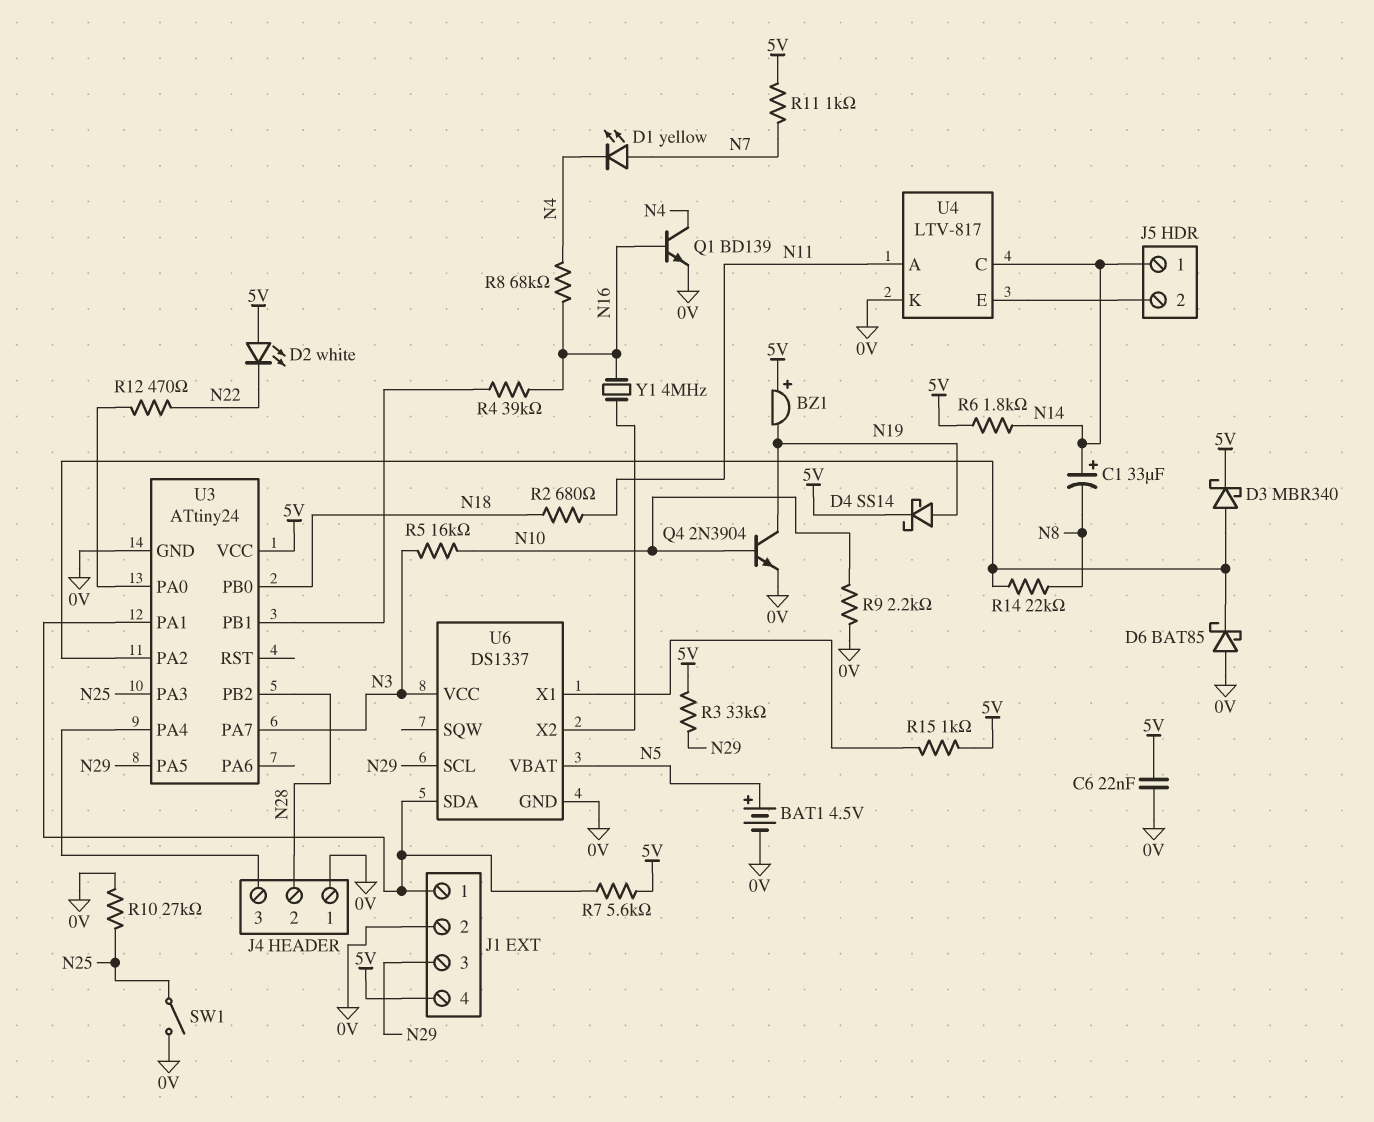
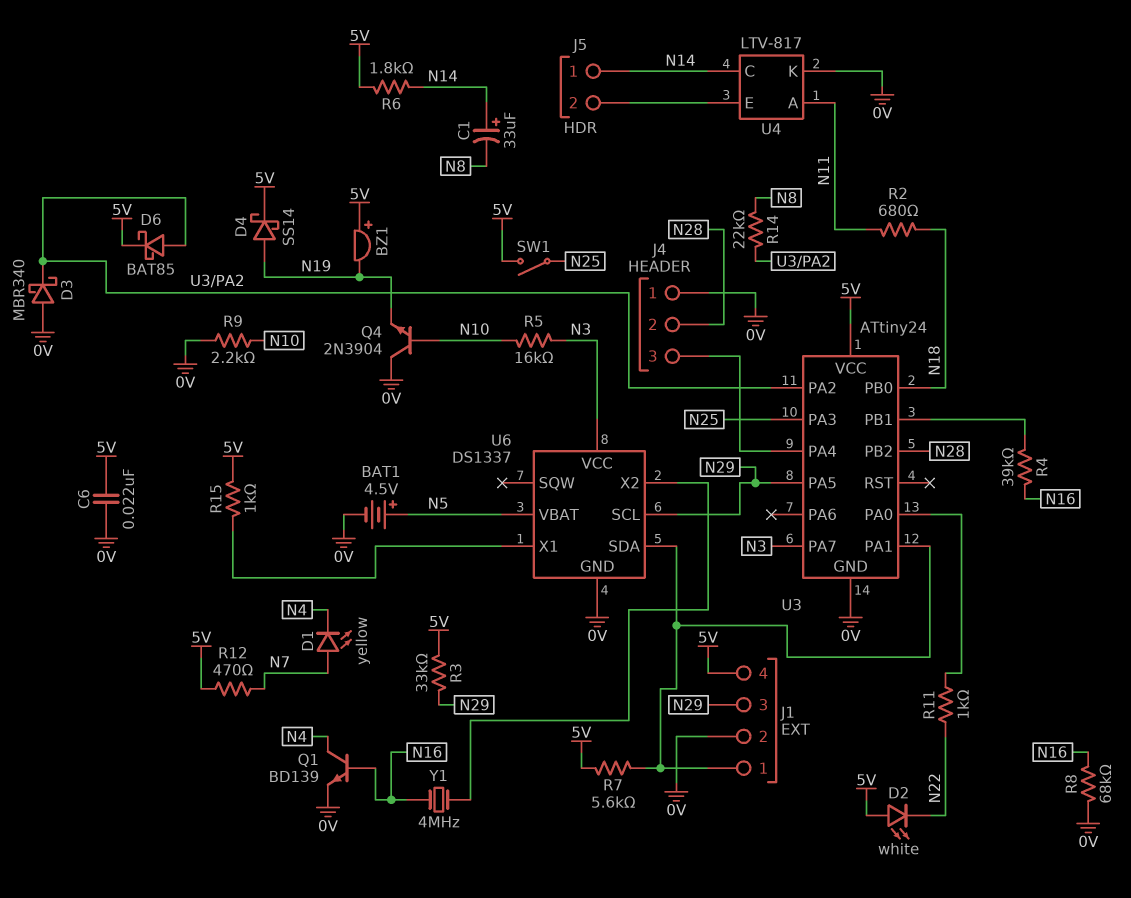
D3: schottky MBR340 (A U3/PA2, K 5V) -> schottky MBR340 (A 0V, K U3/PA2)
D6: schottky BAT85 (A 0V, K U3/PA2) -> schottky BAT85 (A U3/PA2, K 5V)
Q4: NPN 2N3904 (B N10, C N19, E 0V) -> NPN 2N3904 (B N10, C 0V, E N19)
R8: 68k (N4, N16) -> 68k (0V, N16)
R10: 27k (0V, N25) -> none
R11: 1k (5V, N7) -> 1k (N22, U3/PA0)
R12: 470 (N22, U3/PA0) -> 470 (5V, N7)
SW1: switch (0V, N25) -> switch (5V, N25)

